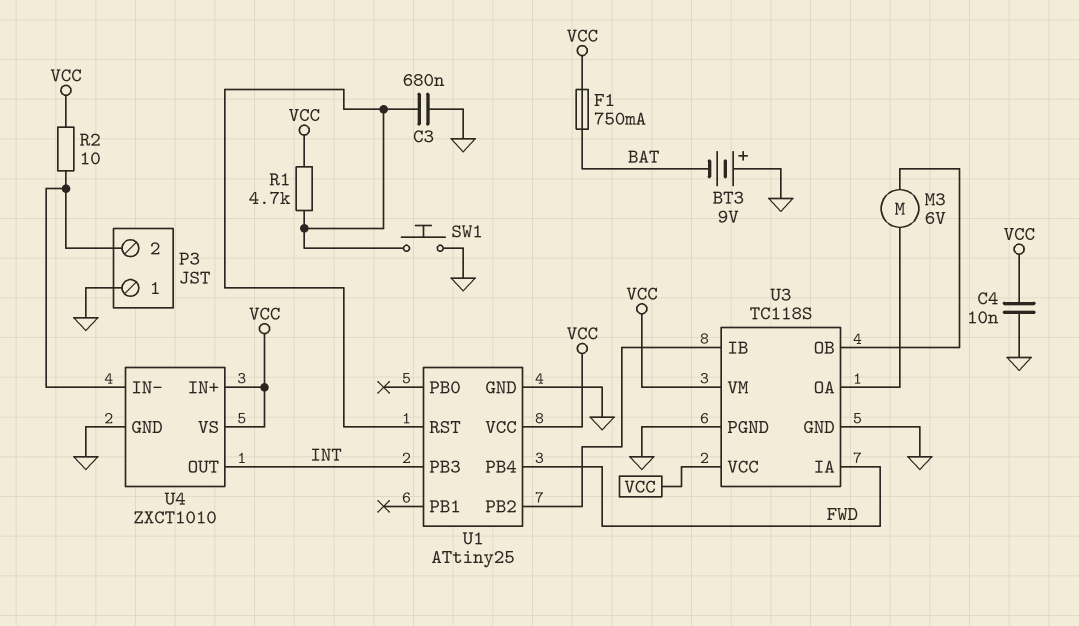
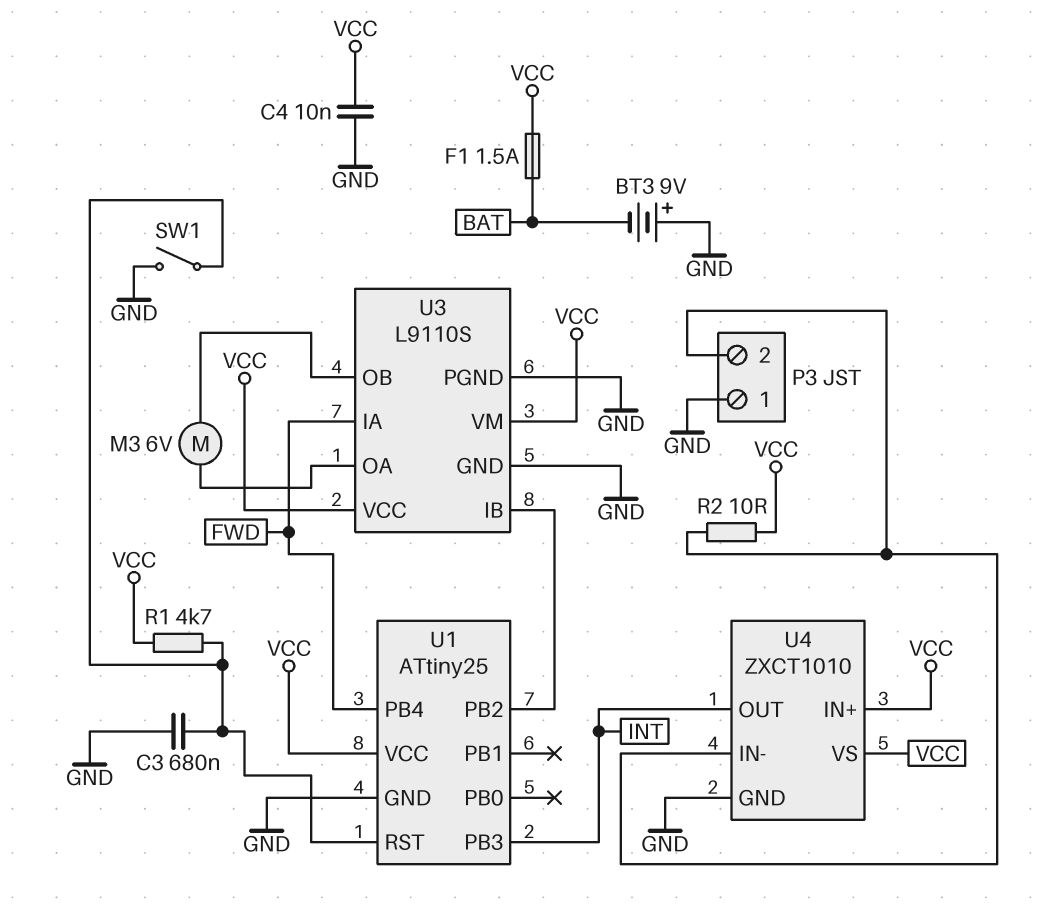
F1: 750mA (BAT, VCC) -> 1.5A (BAT, VCC)
SW1: button (GND, U1/RST) -> switch (GND, U1/RST)
U3: TC118S -> L9110S

